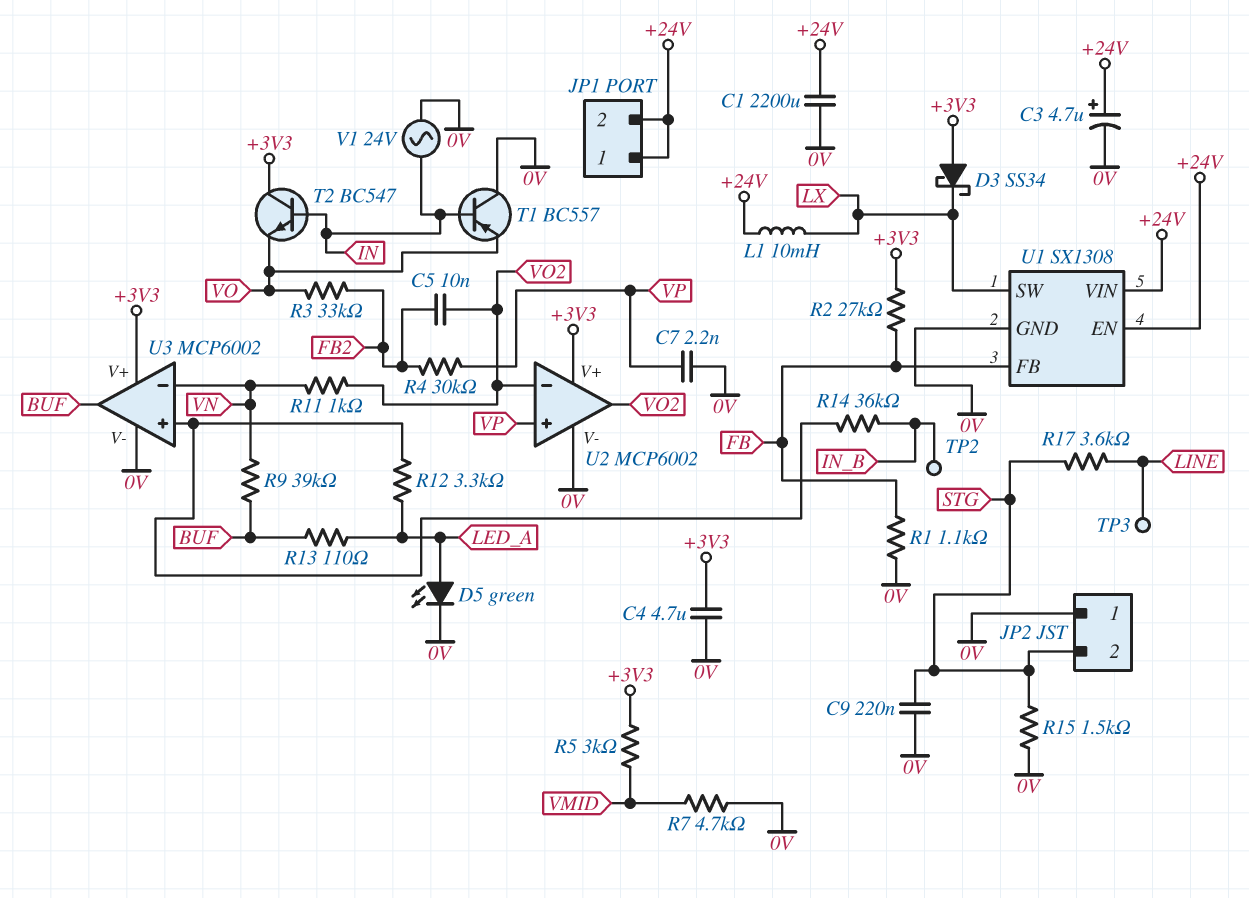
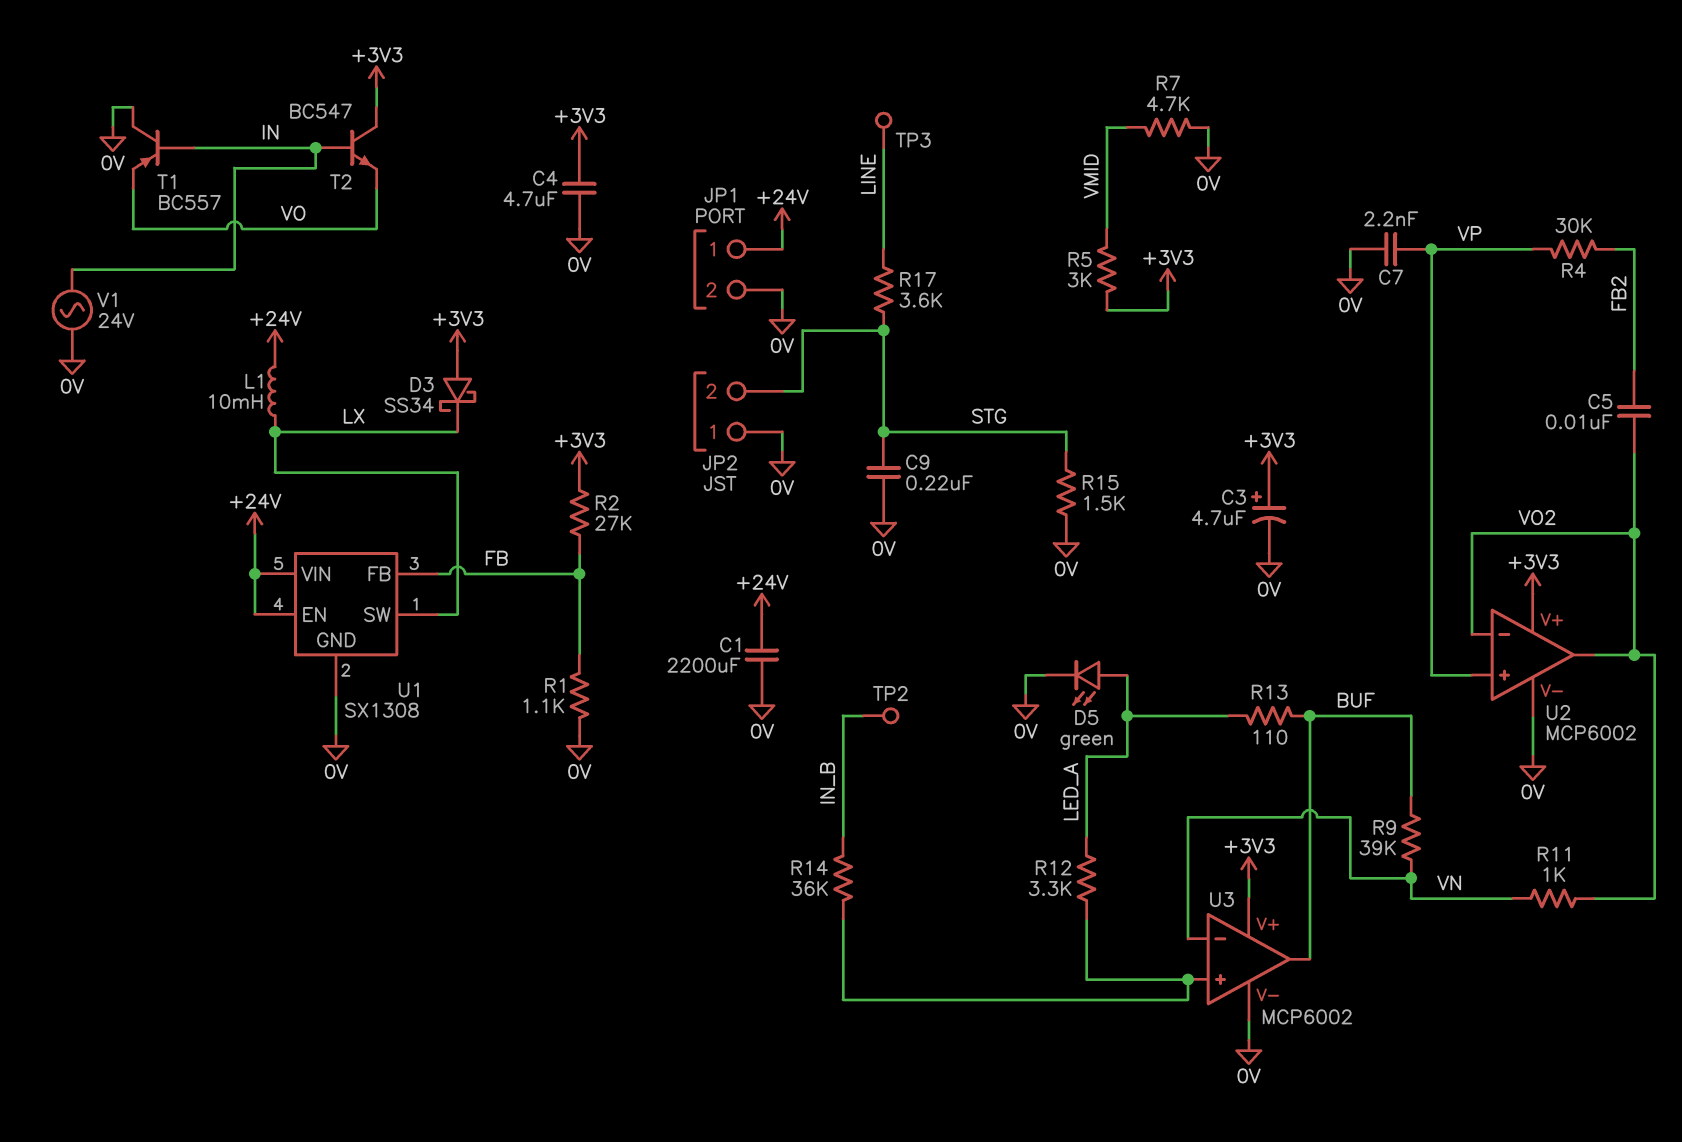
C3: 4.7uF (plus +24V, minus 0V) -> 4.7uF (plus +3V3, minus 0V)
JP1 pin 2: +24V -> 0V
R3: 33k (FB2, VO) -> none

